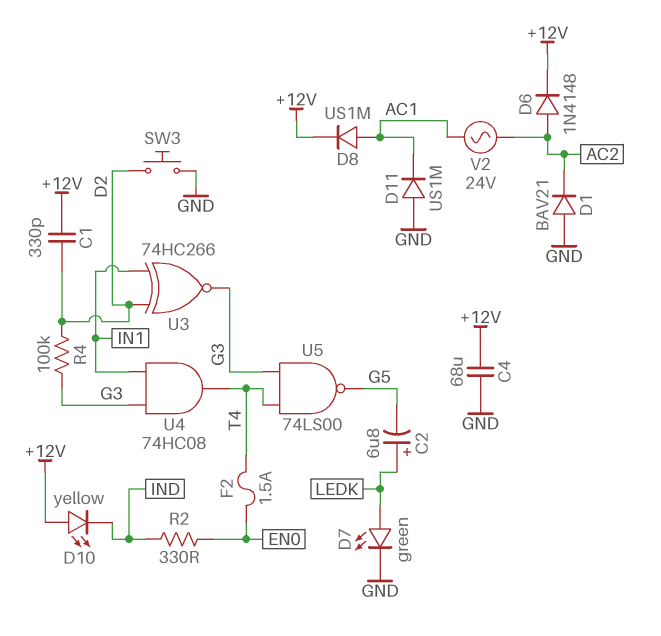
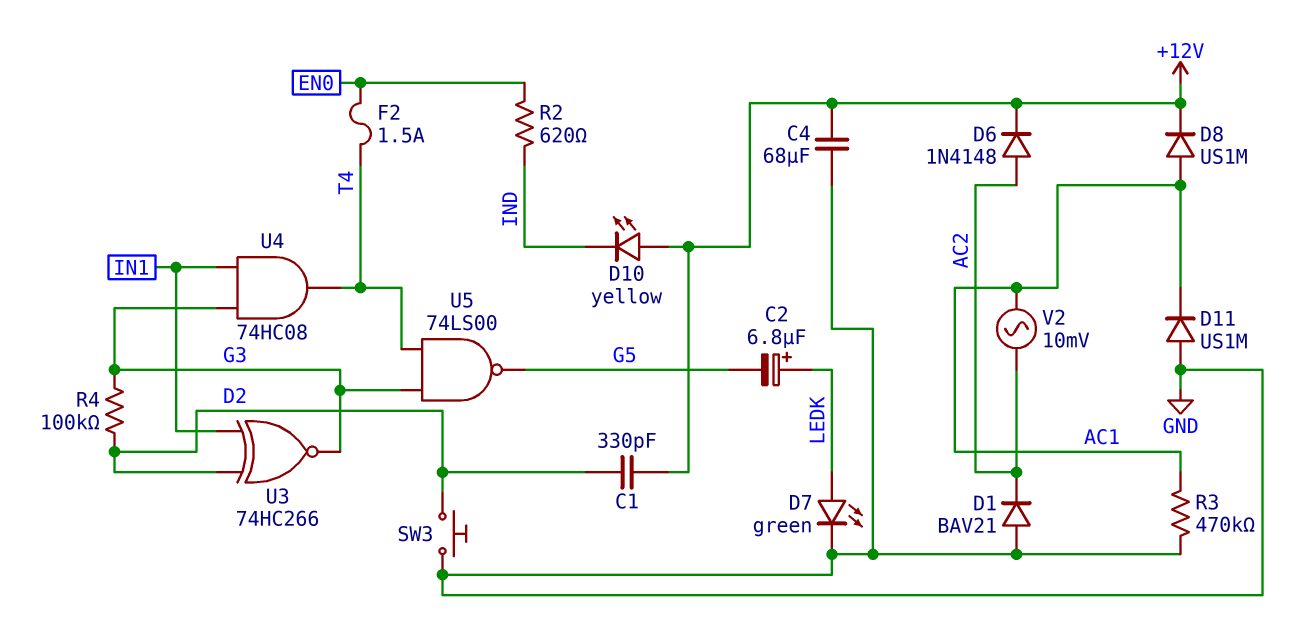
R2: 330 (EN0, IND) -> 620 (EN0, IND)
R3: none -> 470k (AC1, GND)
V2: AC 24V (AC1, AC2) -> AC 10mV (AC1, AC2)

